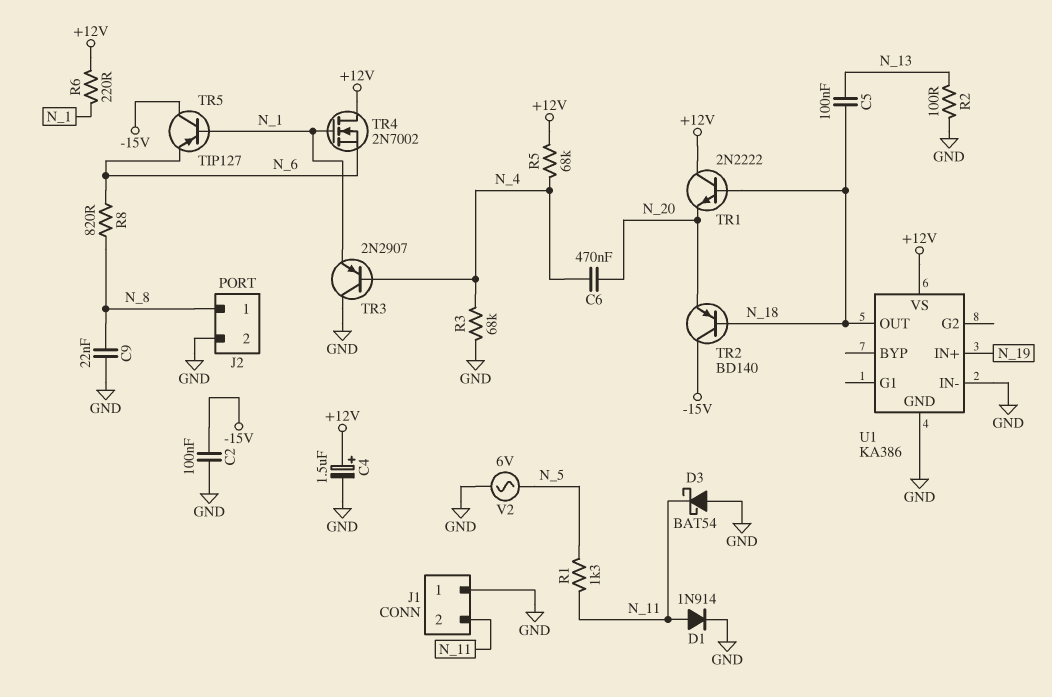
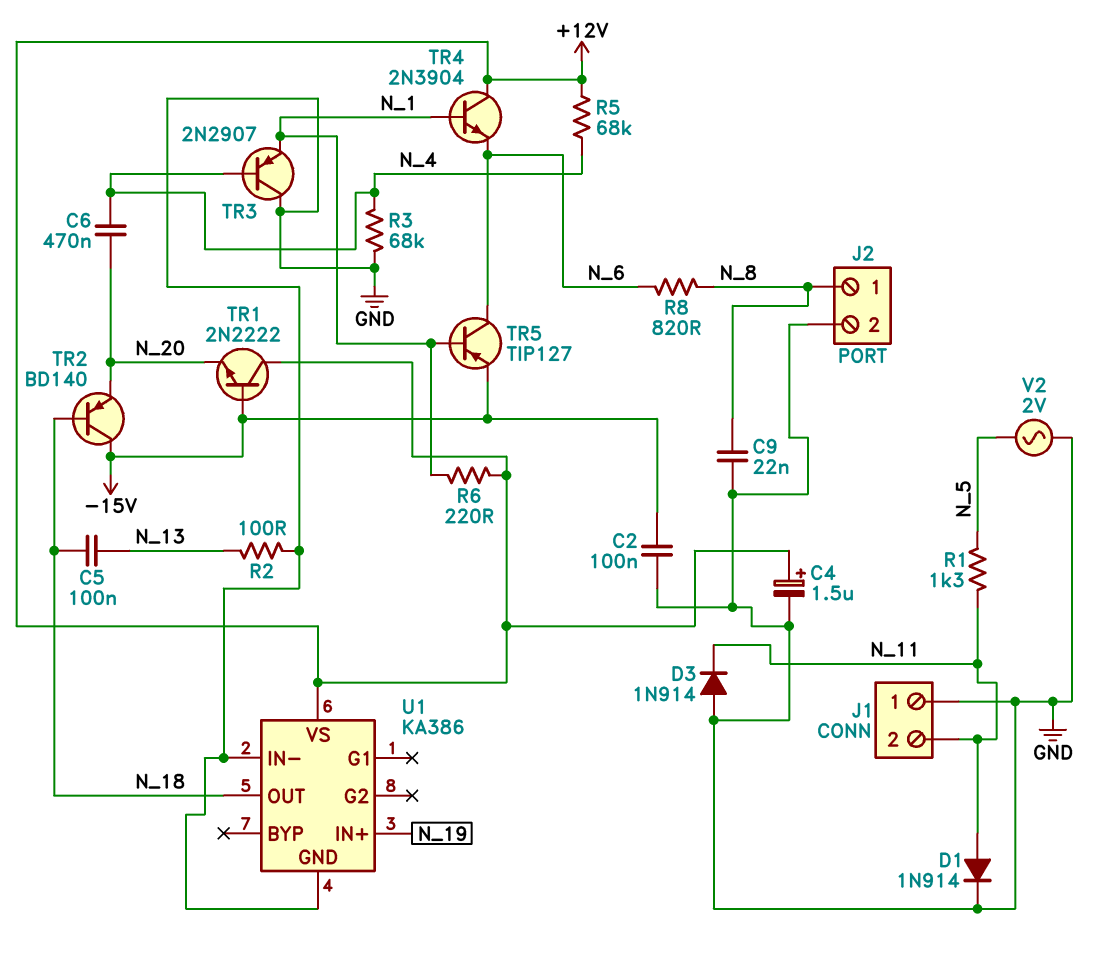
D3: schottky BAT54 (A GND, K N_11) -> diode 1N914 (A GND, K N_11)
TR1: NPN 2N2222 (B N_18, C +12V, E N_20) -> NPN 2N2222 (B -15V, C +12V, E N_20)
TR4: NMOS 2N7002 (G N_1, D +12V, S N_6) -> NPN 2N3904 (B N_1, C +12V, E N_6)
TR5: PNP TIP127 (B N_1, C -15V, E N_6) -> PNP TIP127 (B N_1, C N_6, E -15V)
V2: AC 6V (GND, N_5) -> AC 2V (GND, N_5)

